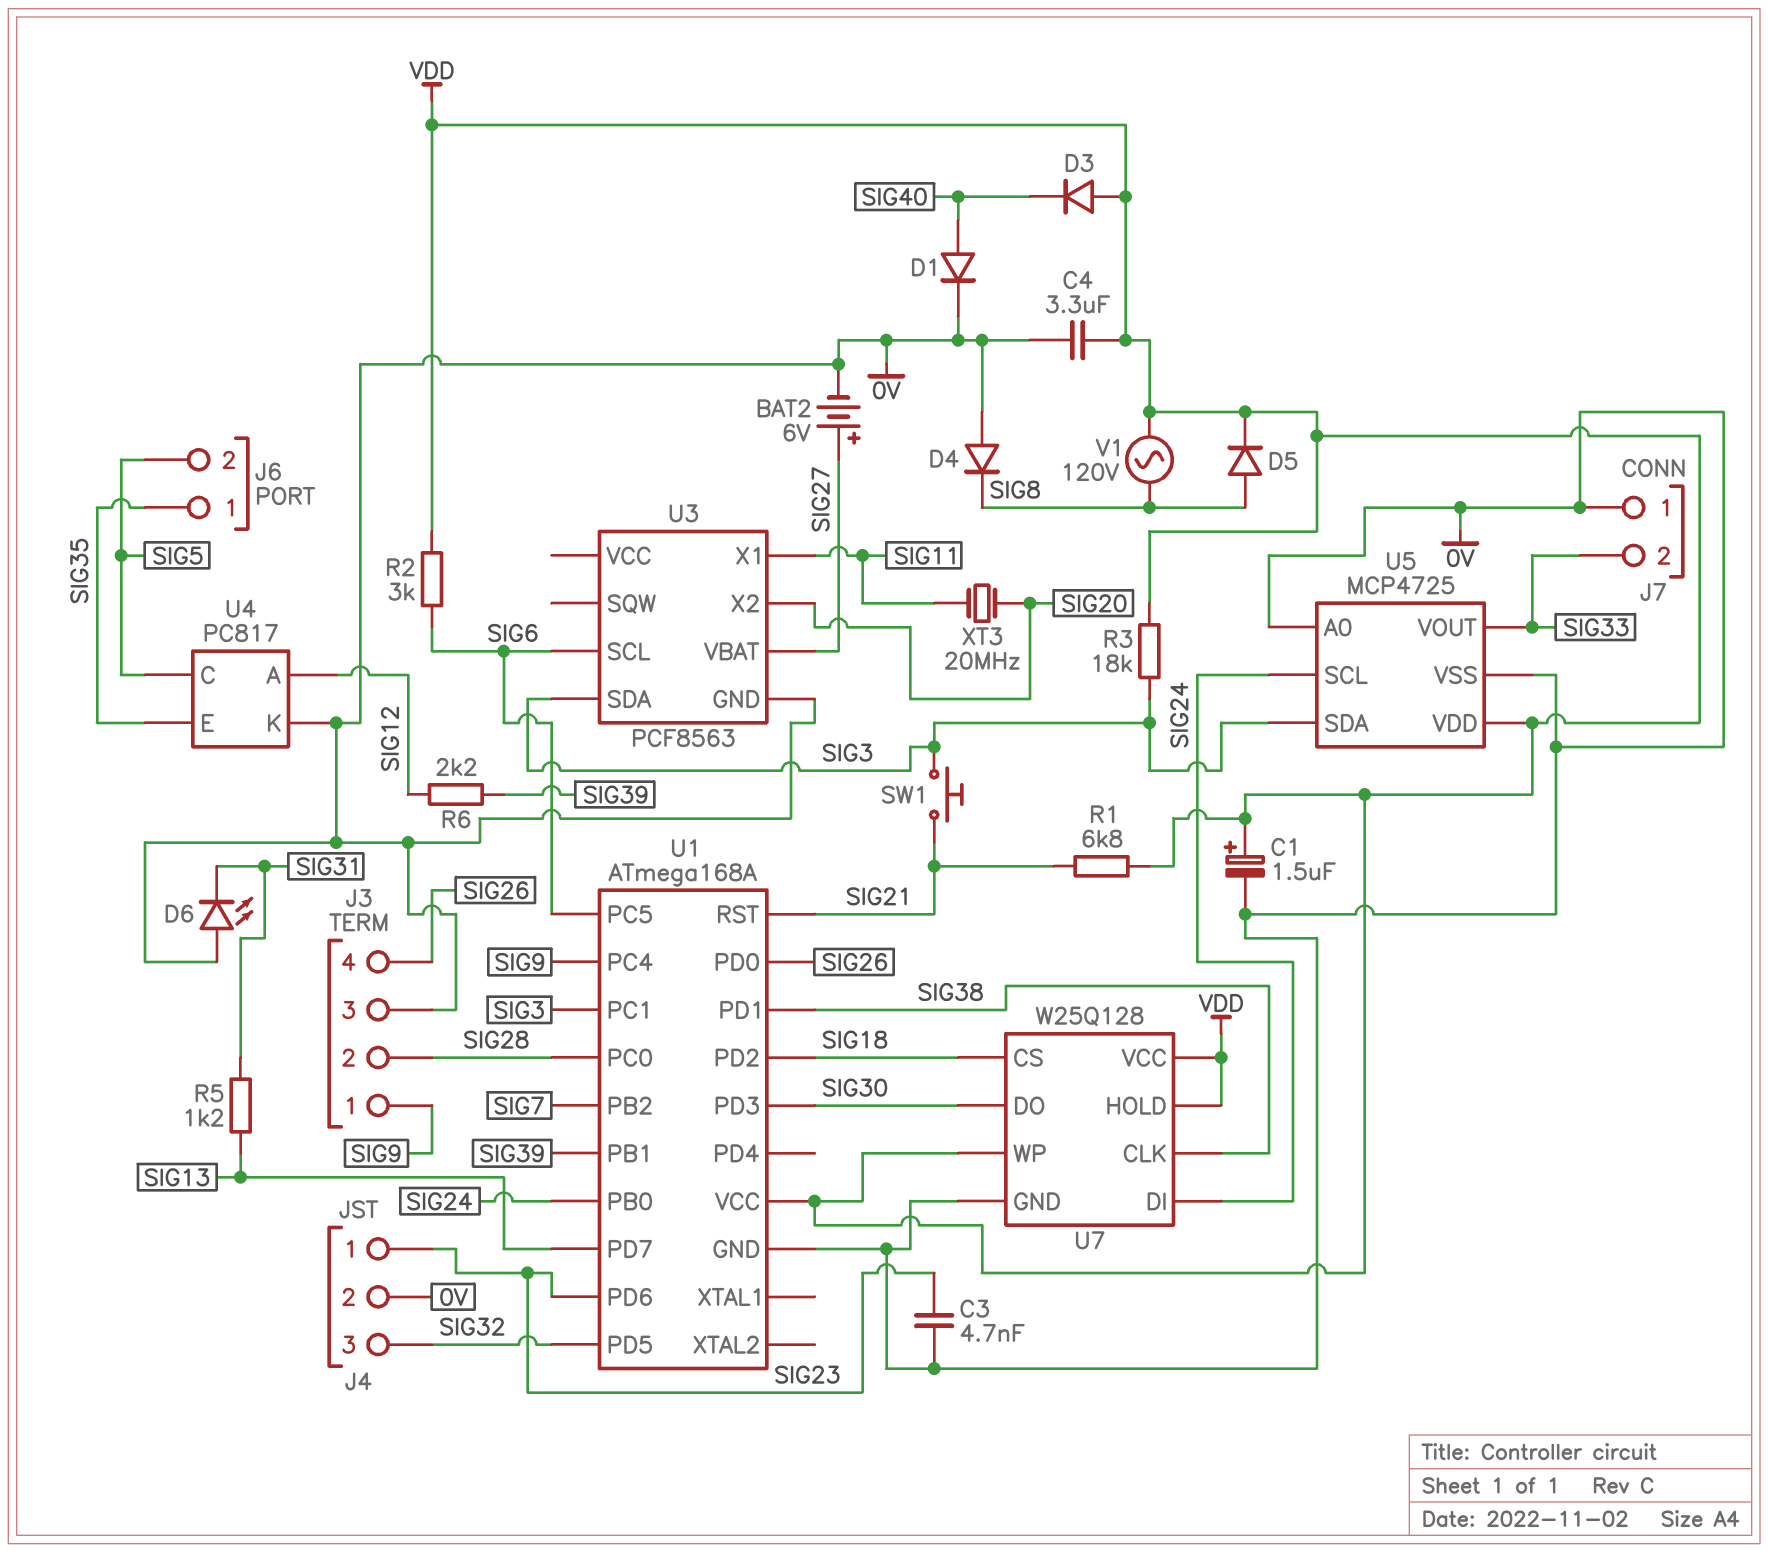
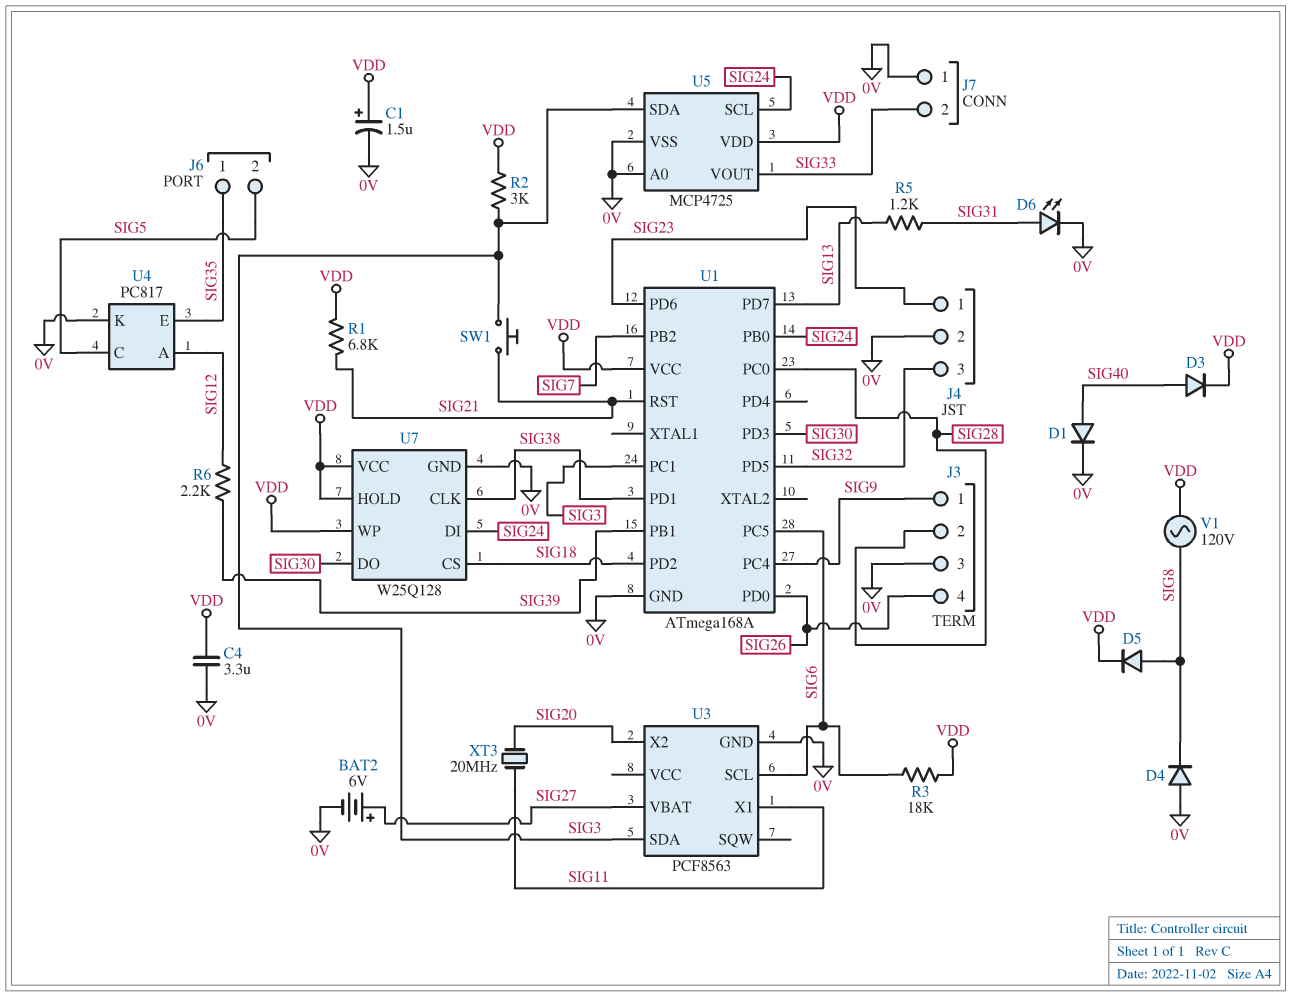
C3: 4.7nF (0V, SIG23) -> none
D3: diode (A VDD, K SIG40) -> diode (A SIG40, K VDD)
D6: LED (A 0V, K SIG31) -> LED (A SIG31, K 0V)
R2: 3k (SIG6, VDD) -> 3k (SIG3, VDD)
R3: 18k (SIG3, VDD) -> 18k (SIG6, VDD)

